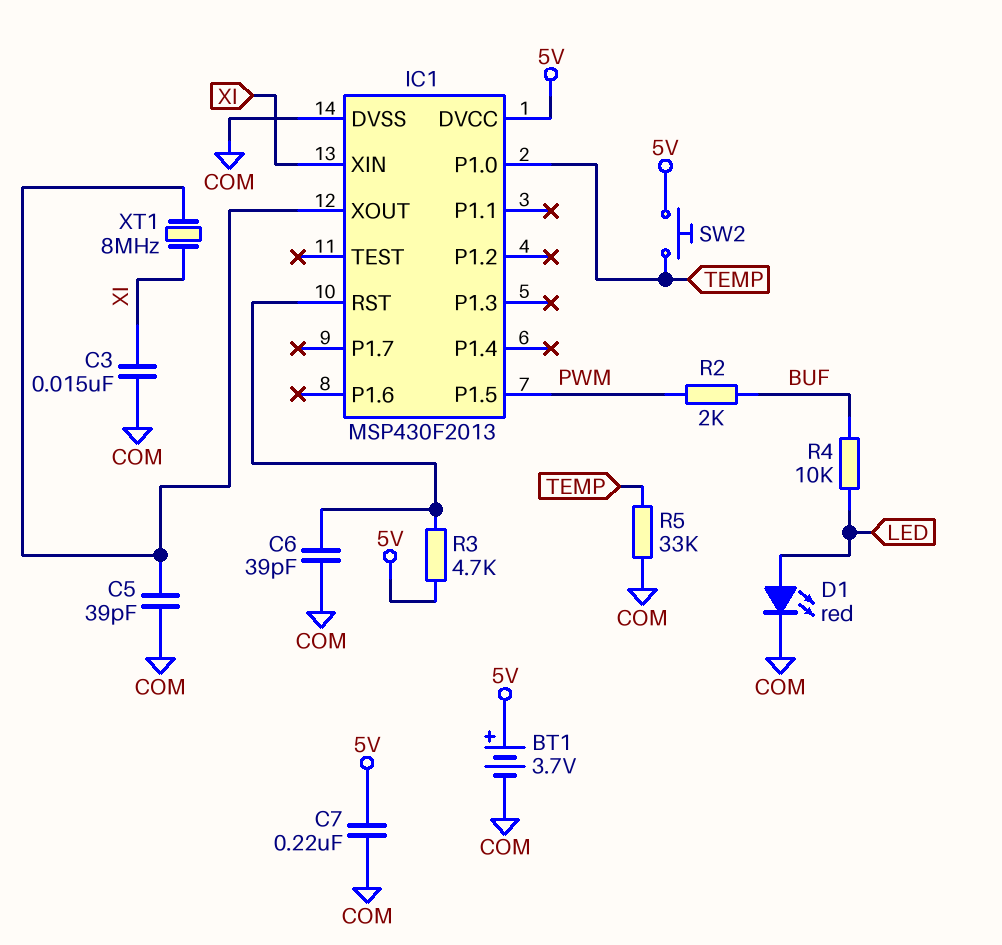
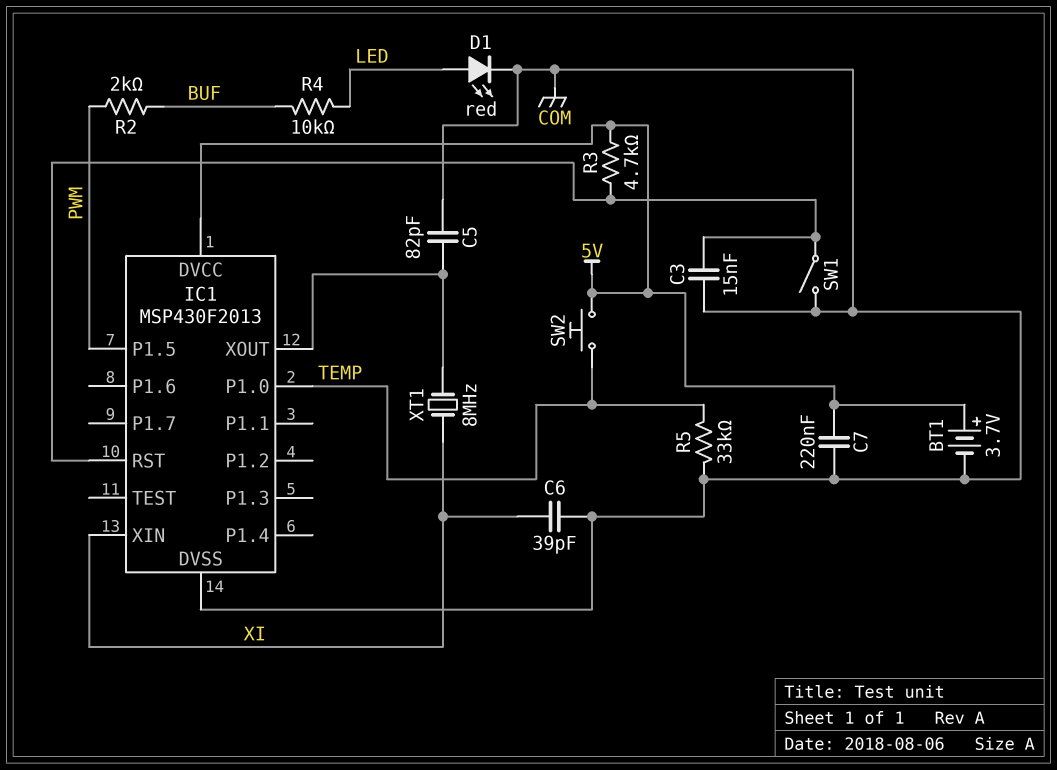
C3: 15nF (COM, XI) -> 15nF (COM, IC1/RST)
C5: 39pF (COM, IC1/XOUT) -> 82pF (COM, IC1/XOUT)
C6: 39pF (COM, IC1/RST) -> 39pF (COM, XI)
SW1: none -> switch (COM, IC1/RST)

